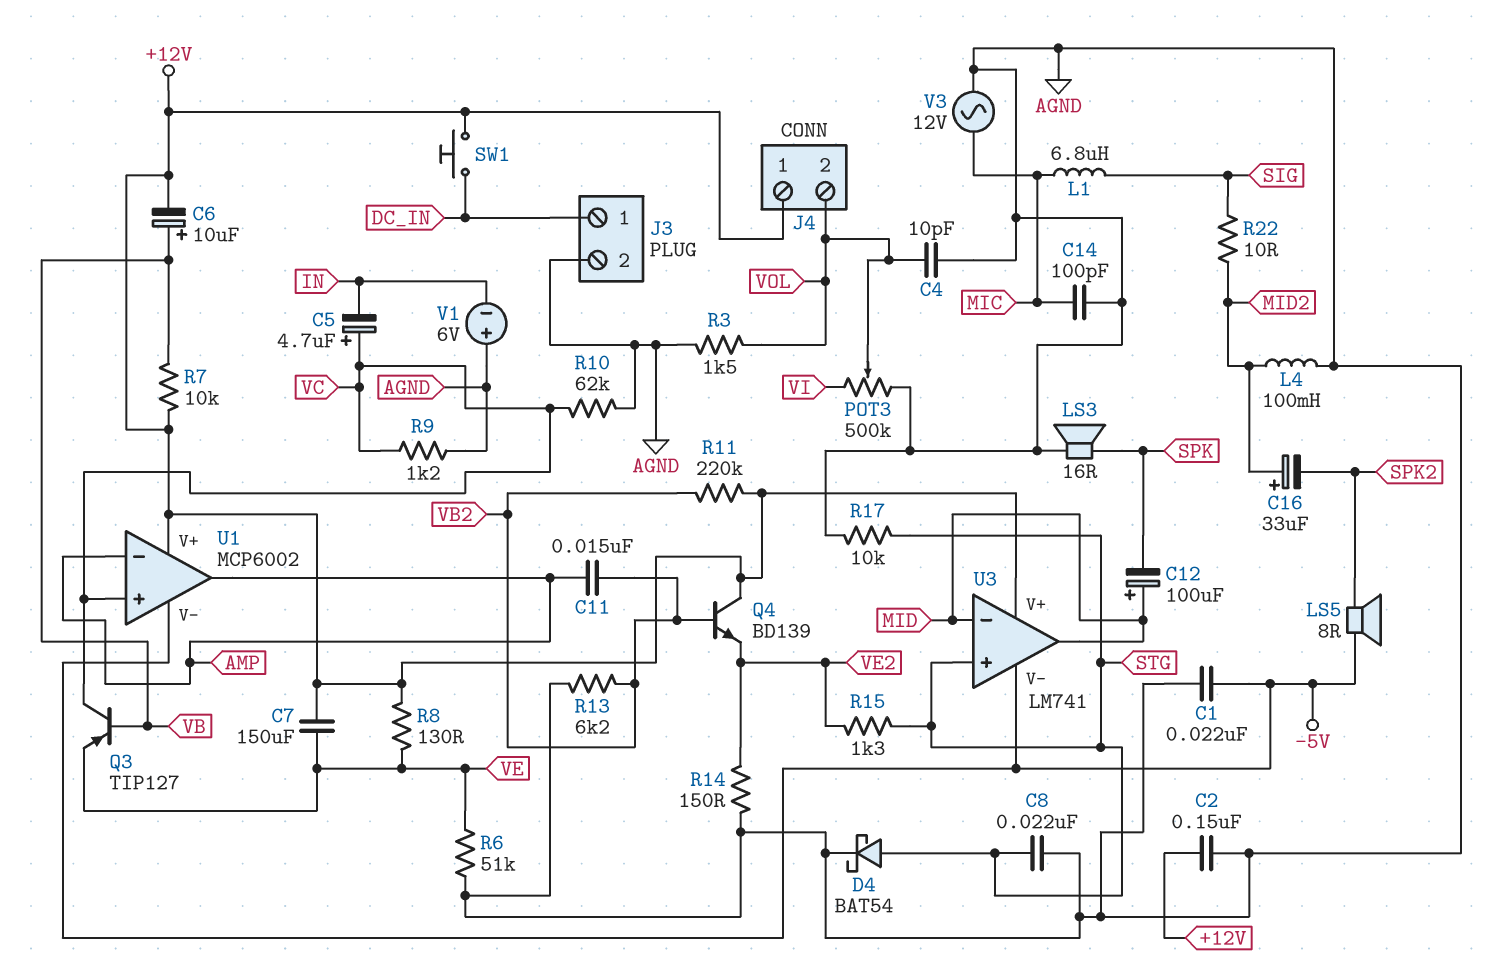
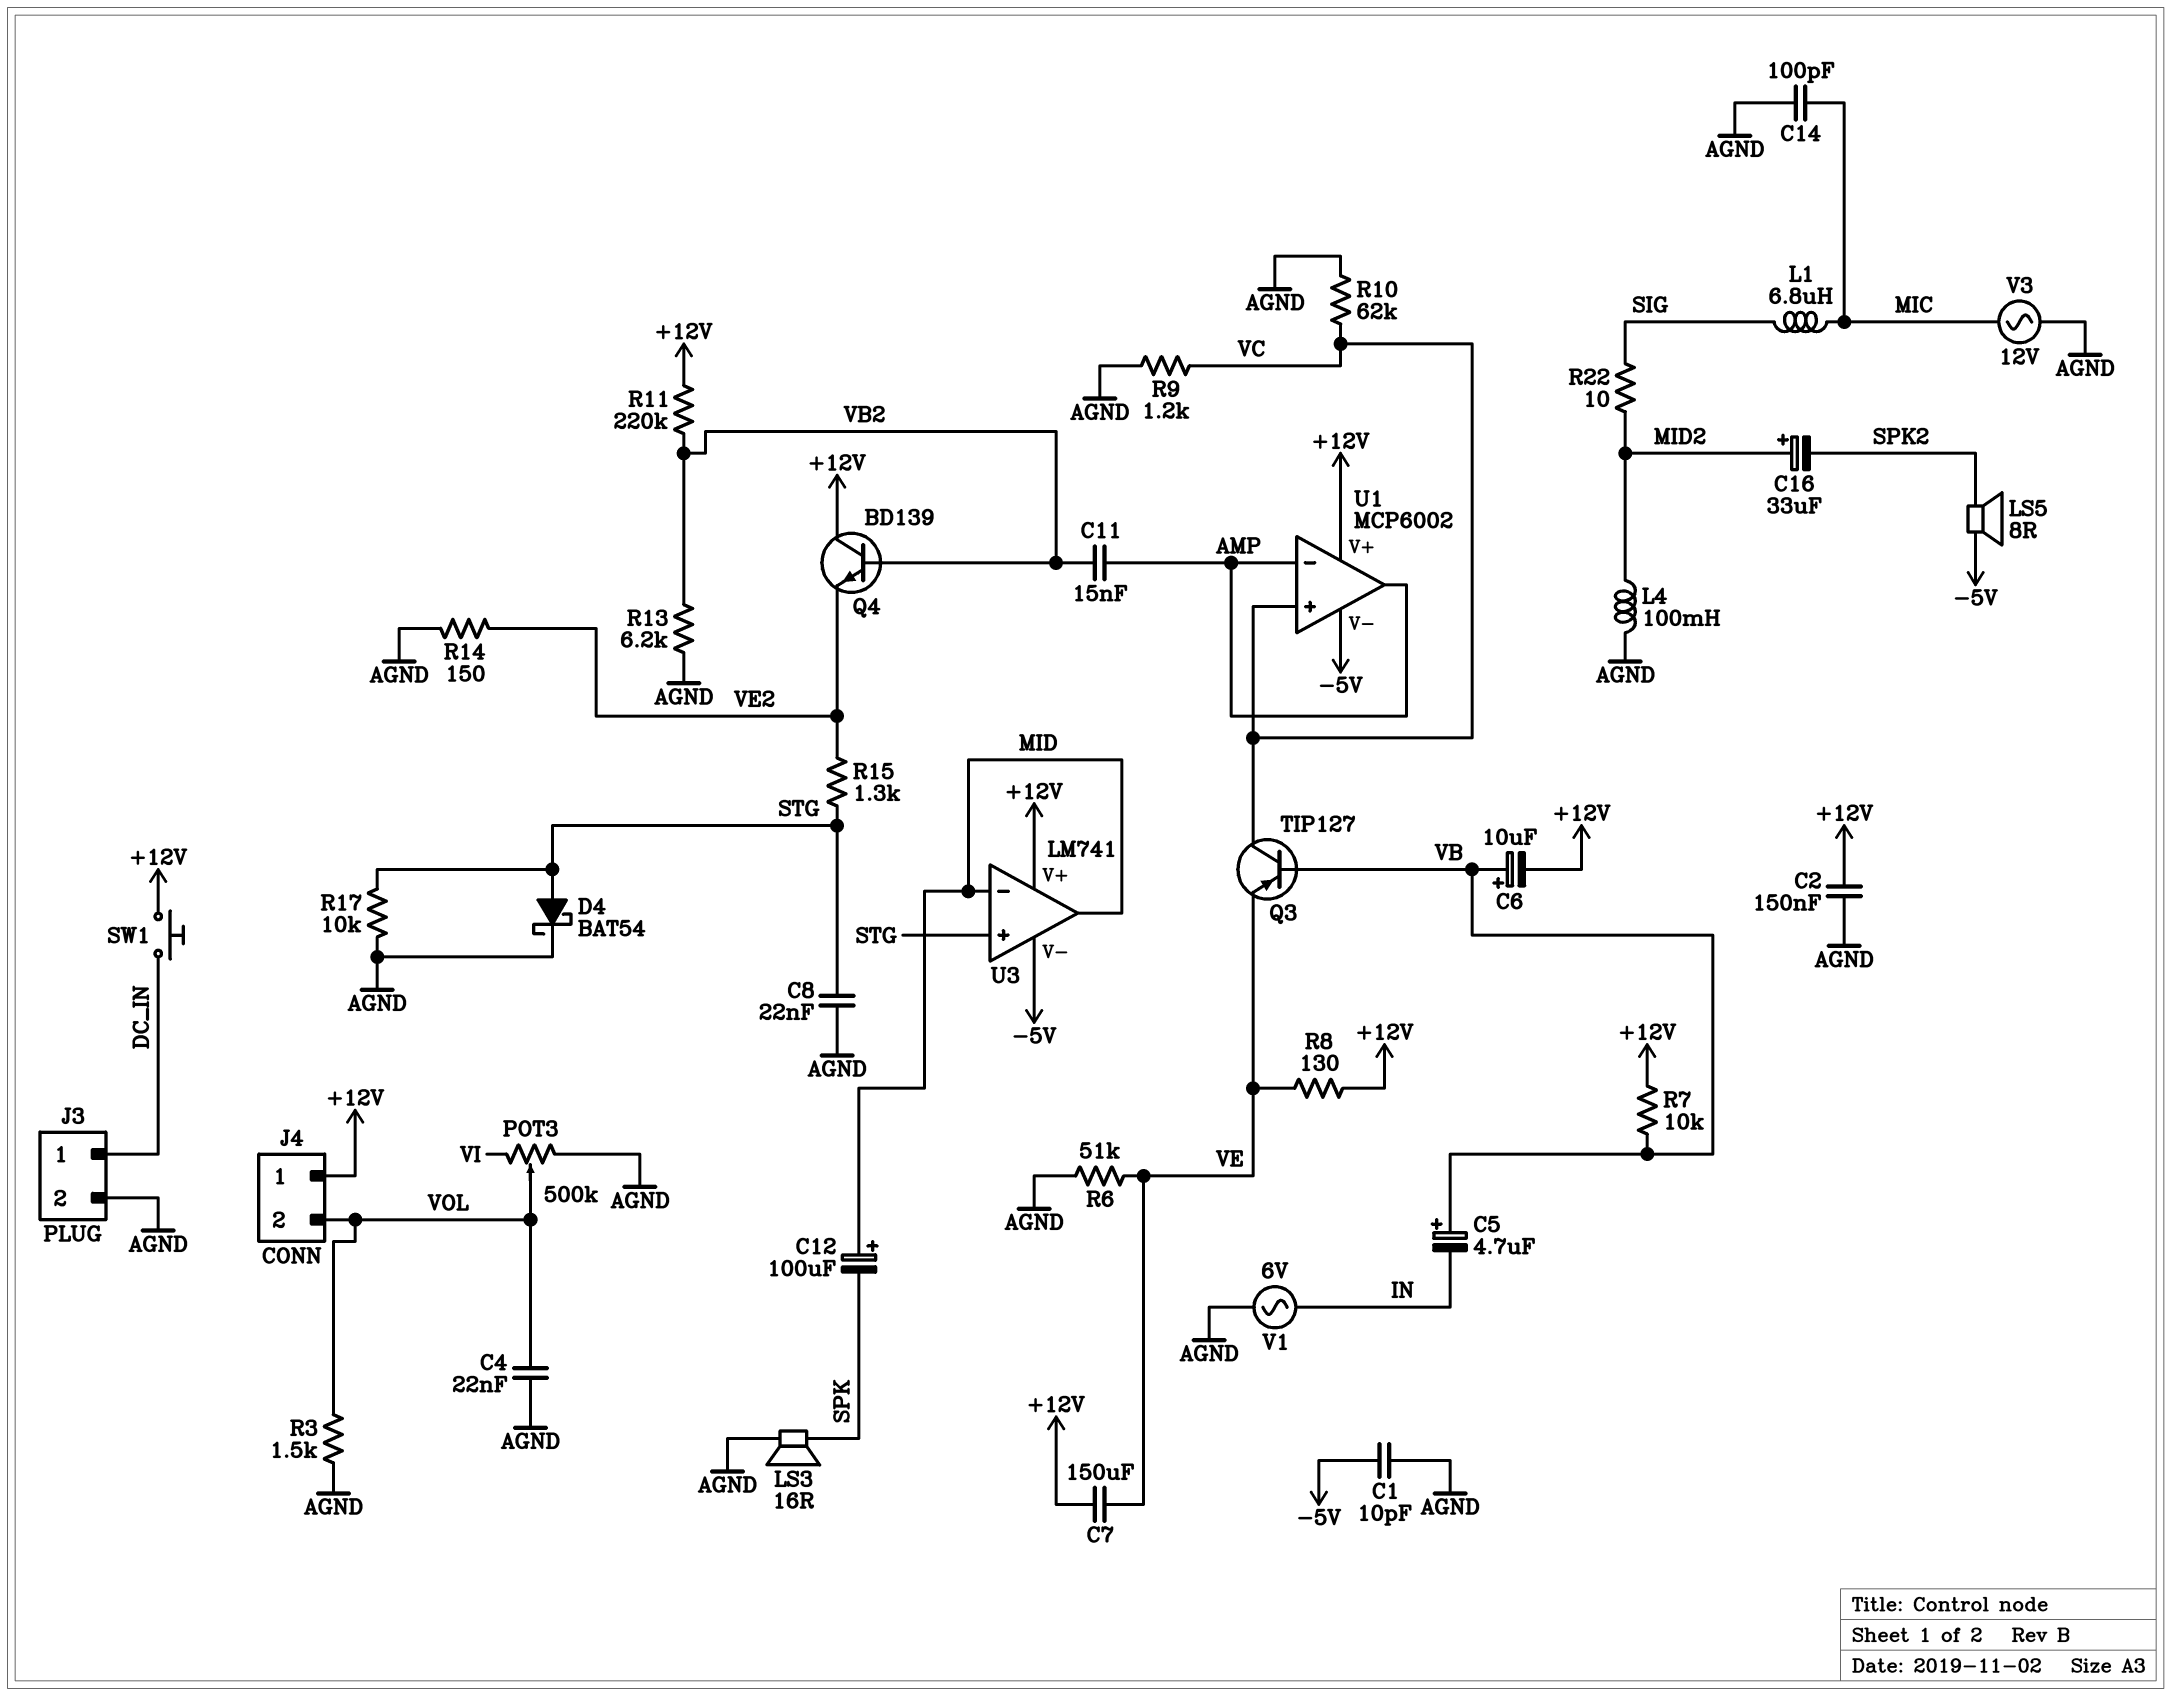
C1: 22nF (-5V, AGND) -> 10pF (-5V, AGND)
C4: 10pF (AGND, VOL) -> 22nF (AGND, VOL)
C5: 4.7uF (plus VC, minus IN) -> 4.7uF (plus VB, minus IN)
V1: 6V (plus AGND, minus IN) -> AC 6V (AGND, IN)

